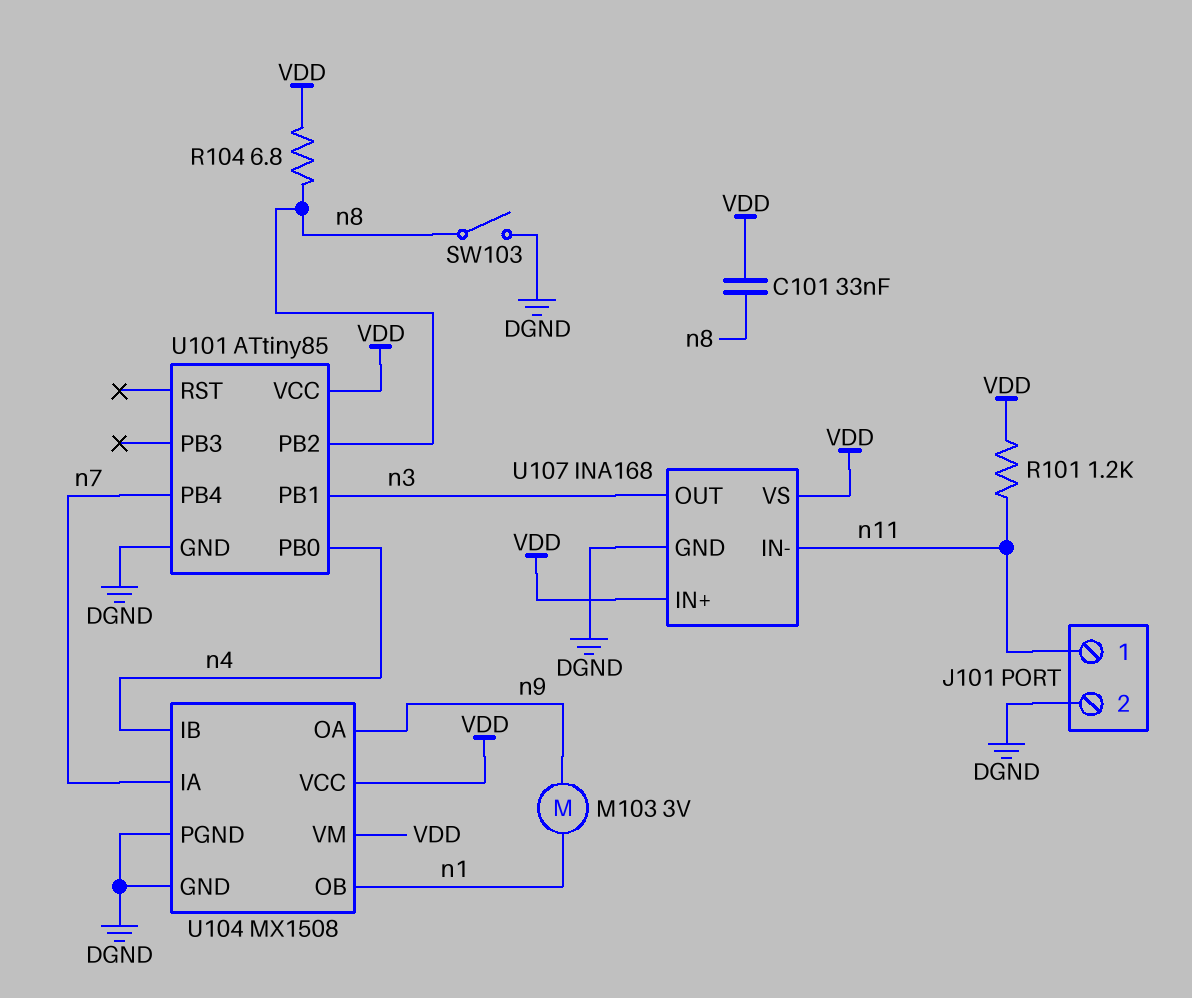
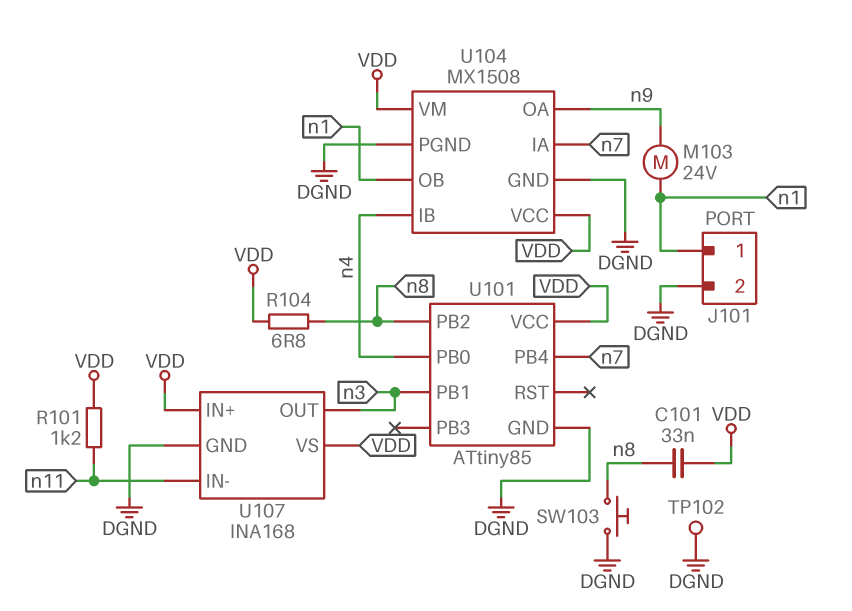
J101 pin 1: n11 -> n1
M103: motor 3V (n1, n9) -> motor 24V (n1, n9)
SW103: switch (DGND, n8) -> button (DGND, n8)
TP102: none -> test point (DGND)

